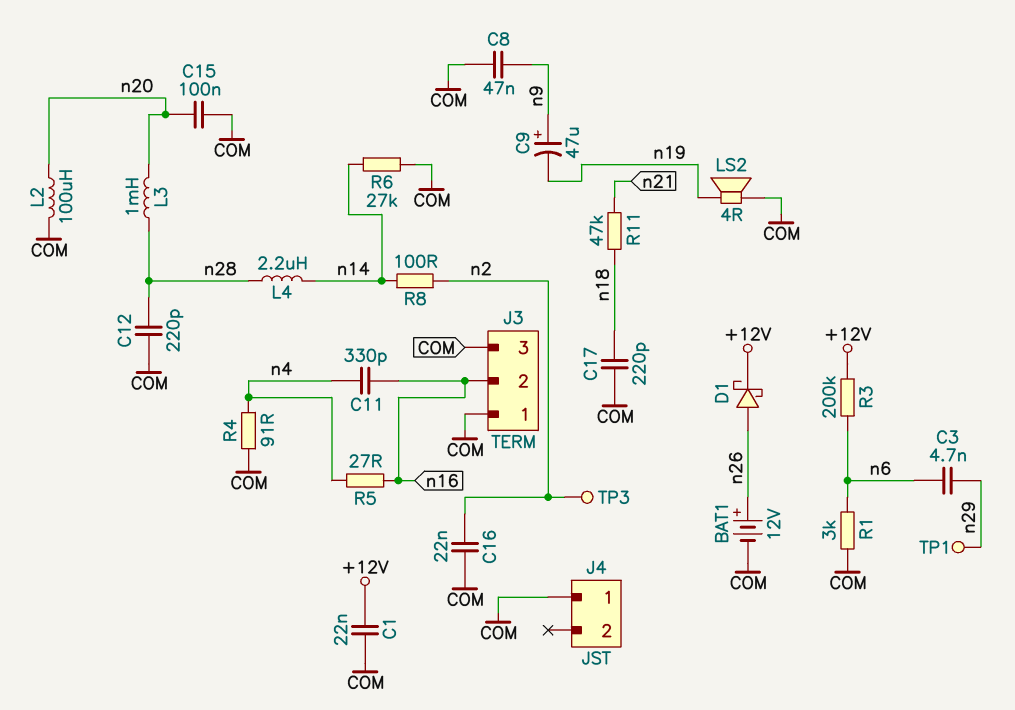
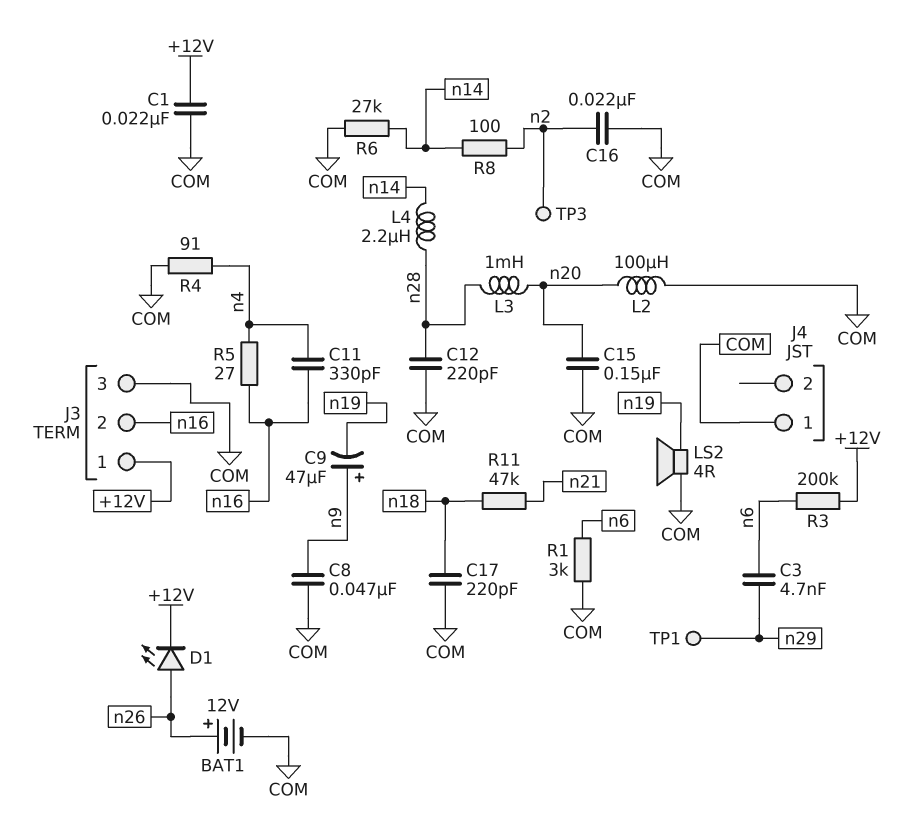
C15: 100nF (COM, n20) -> 150nF (COM, n20)
D1: schottky (A n26, K +12V) -> LED (A n26, K +12V)
J3 pin 1: COM -> +12V

